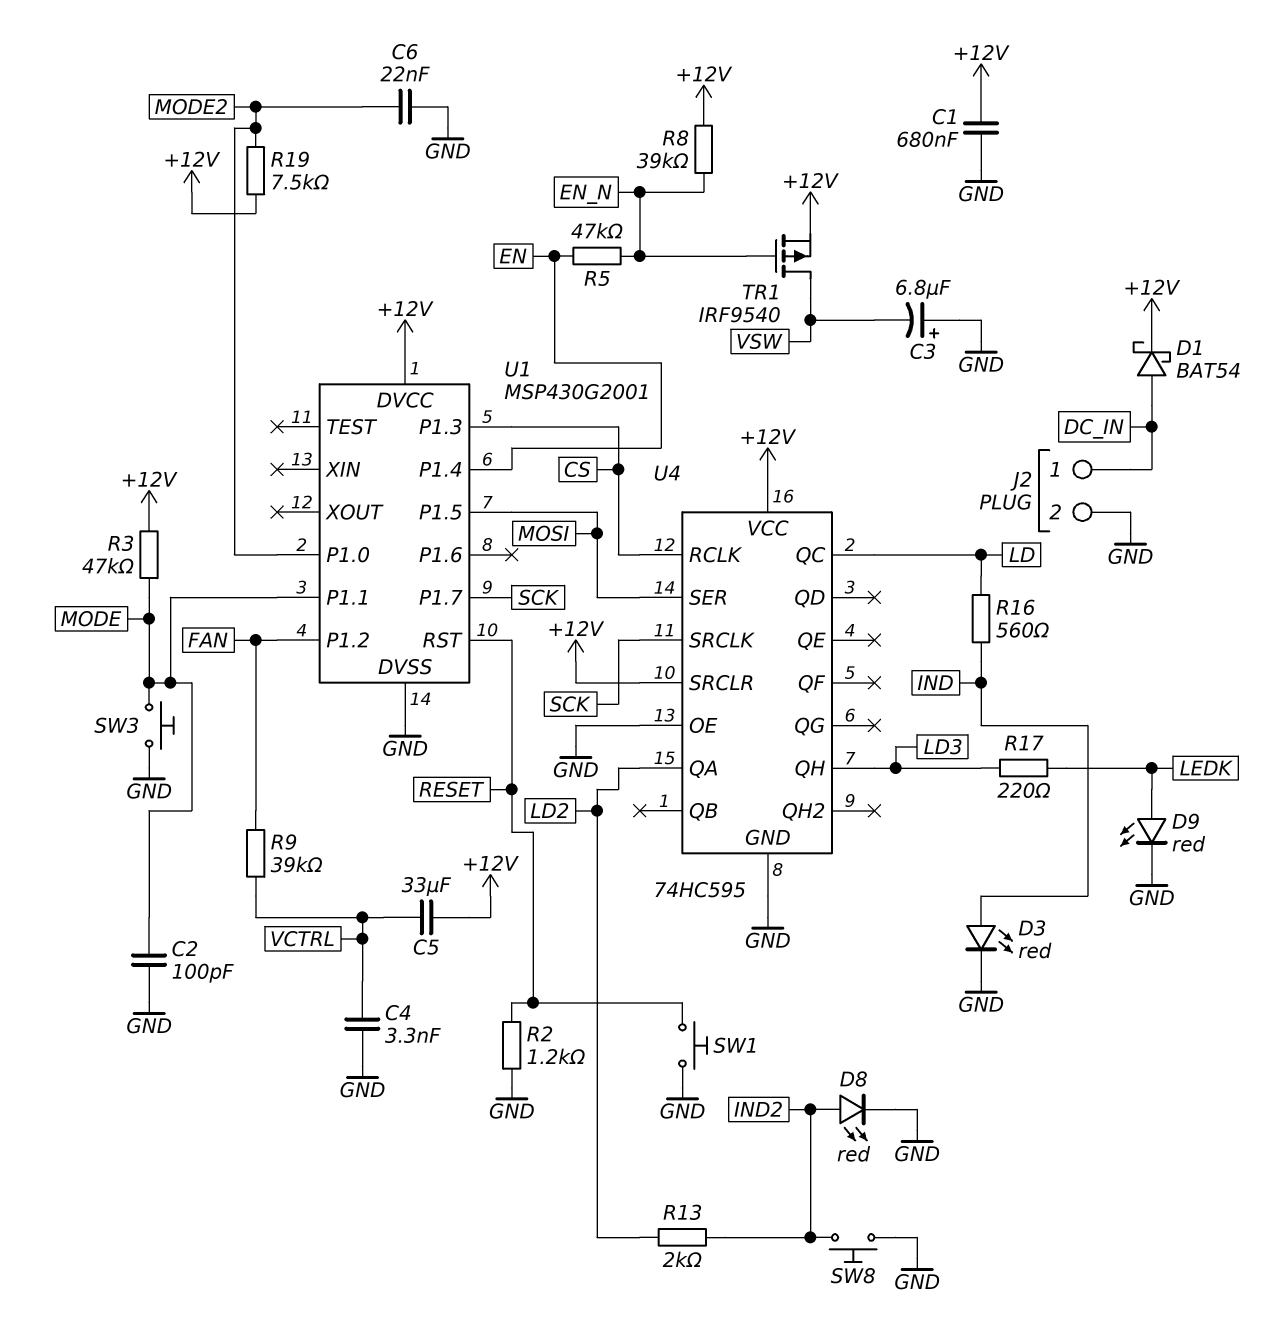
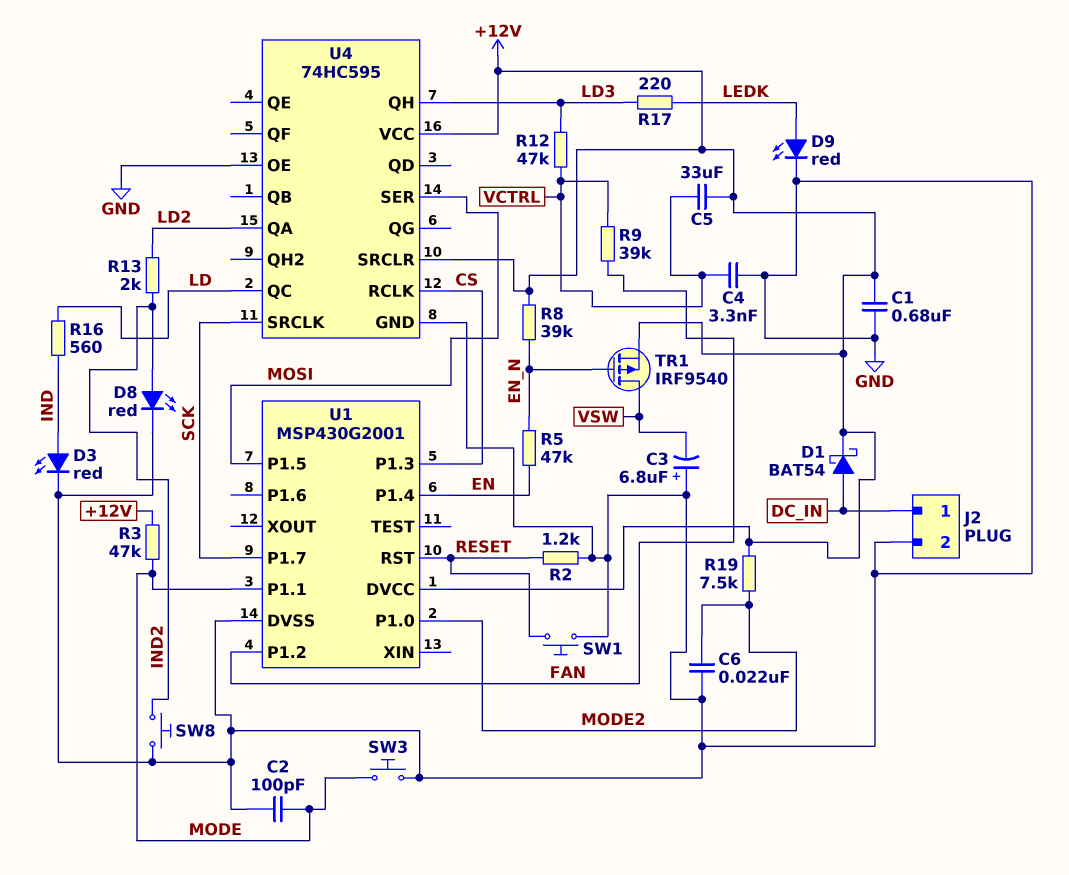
R12: none -> 47k (LD3, VCTRL)

